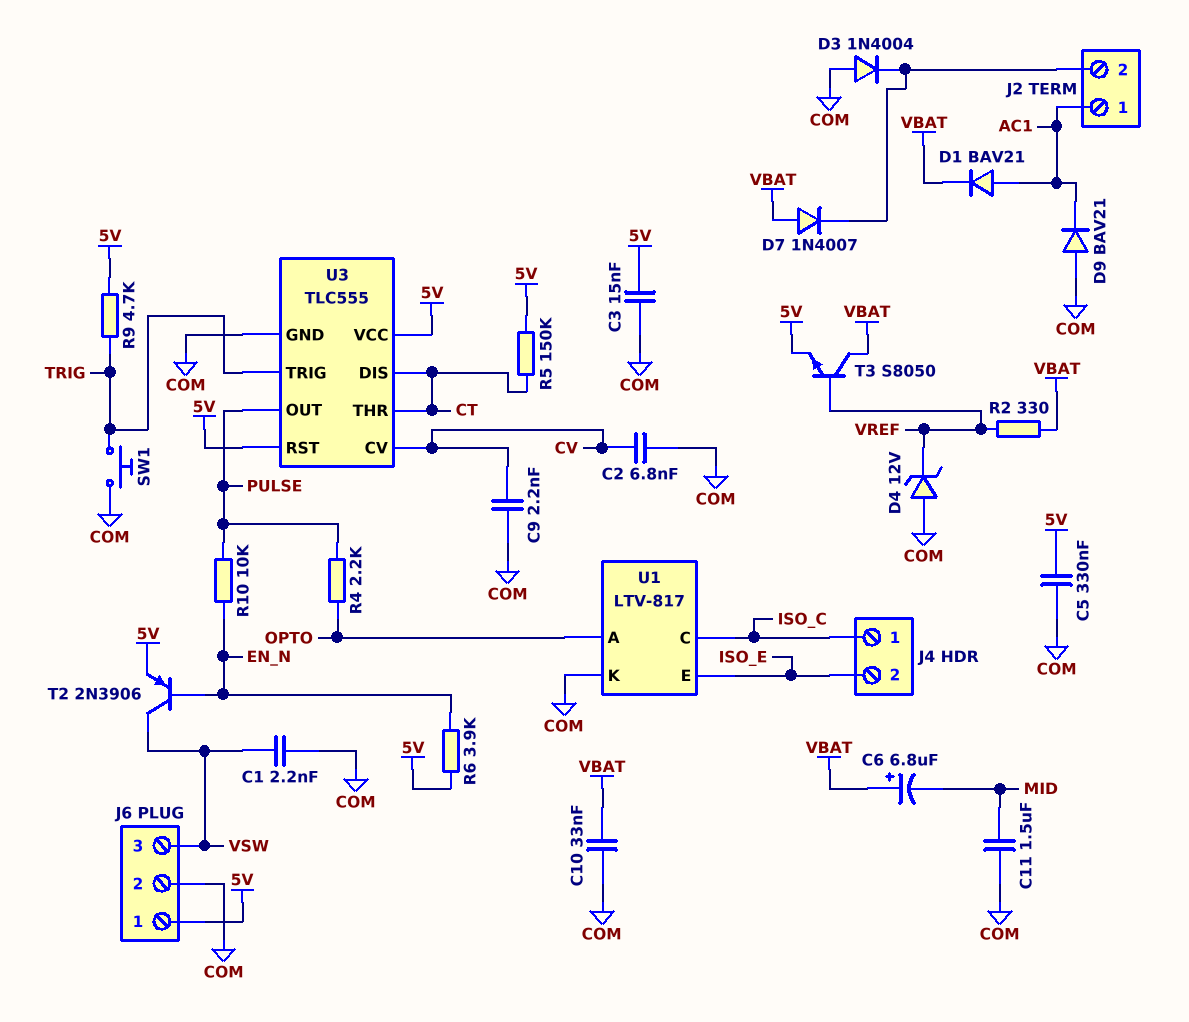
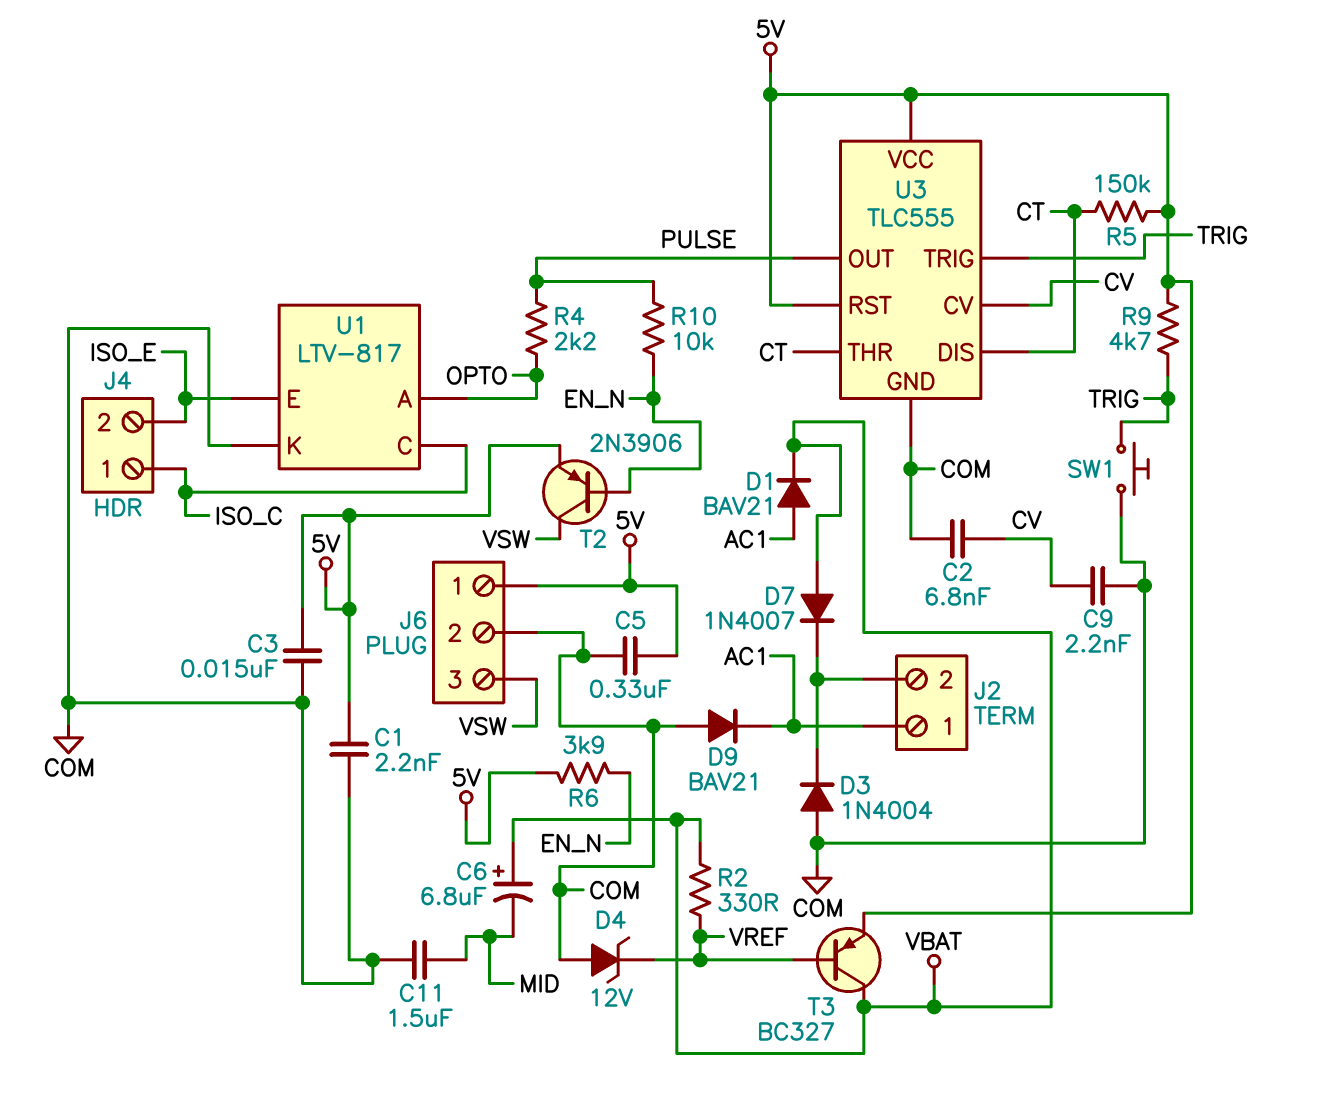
C1: 2.2nF (COM, VSW) -> 2.2nF (5V, COM)
C10: 33nF (COM, VBAT) -> none
T3: NPN S8050 (B VREF, C VBAT, E 5V) -> PNP BC327 (B VREF, C VBAT, E 5V)

